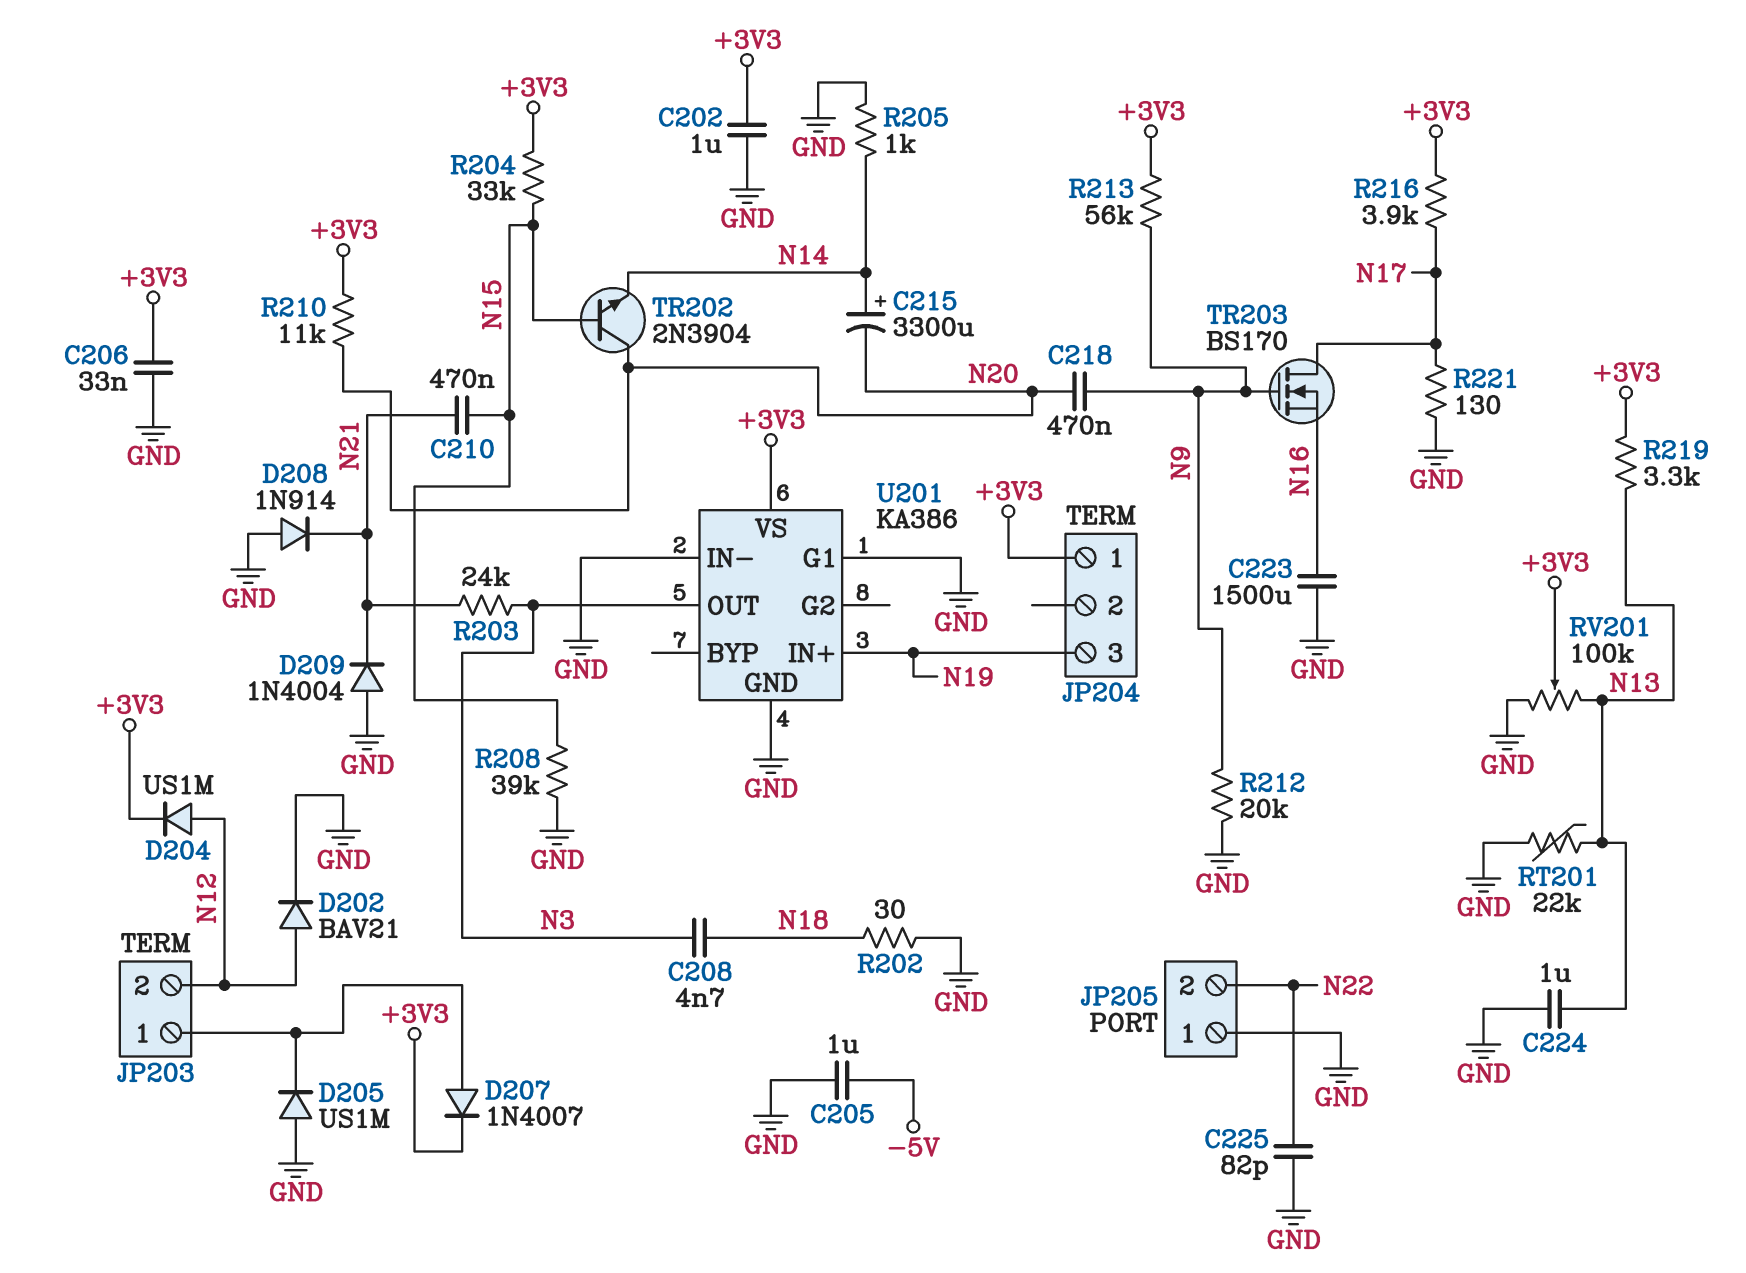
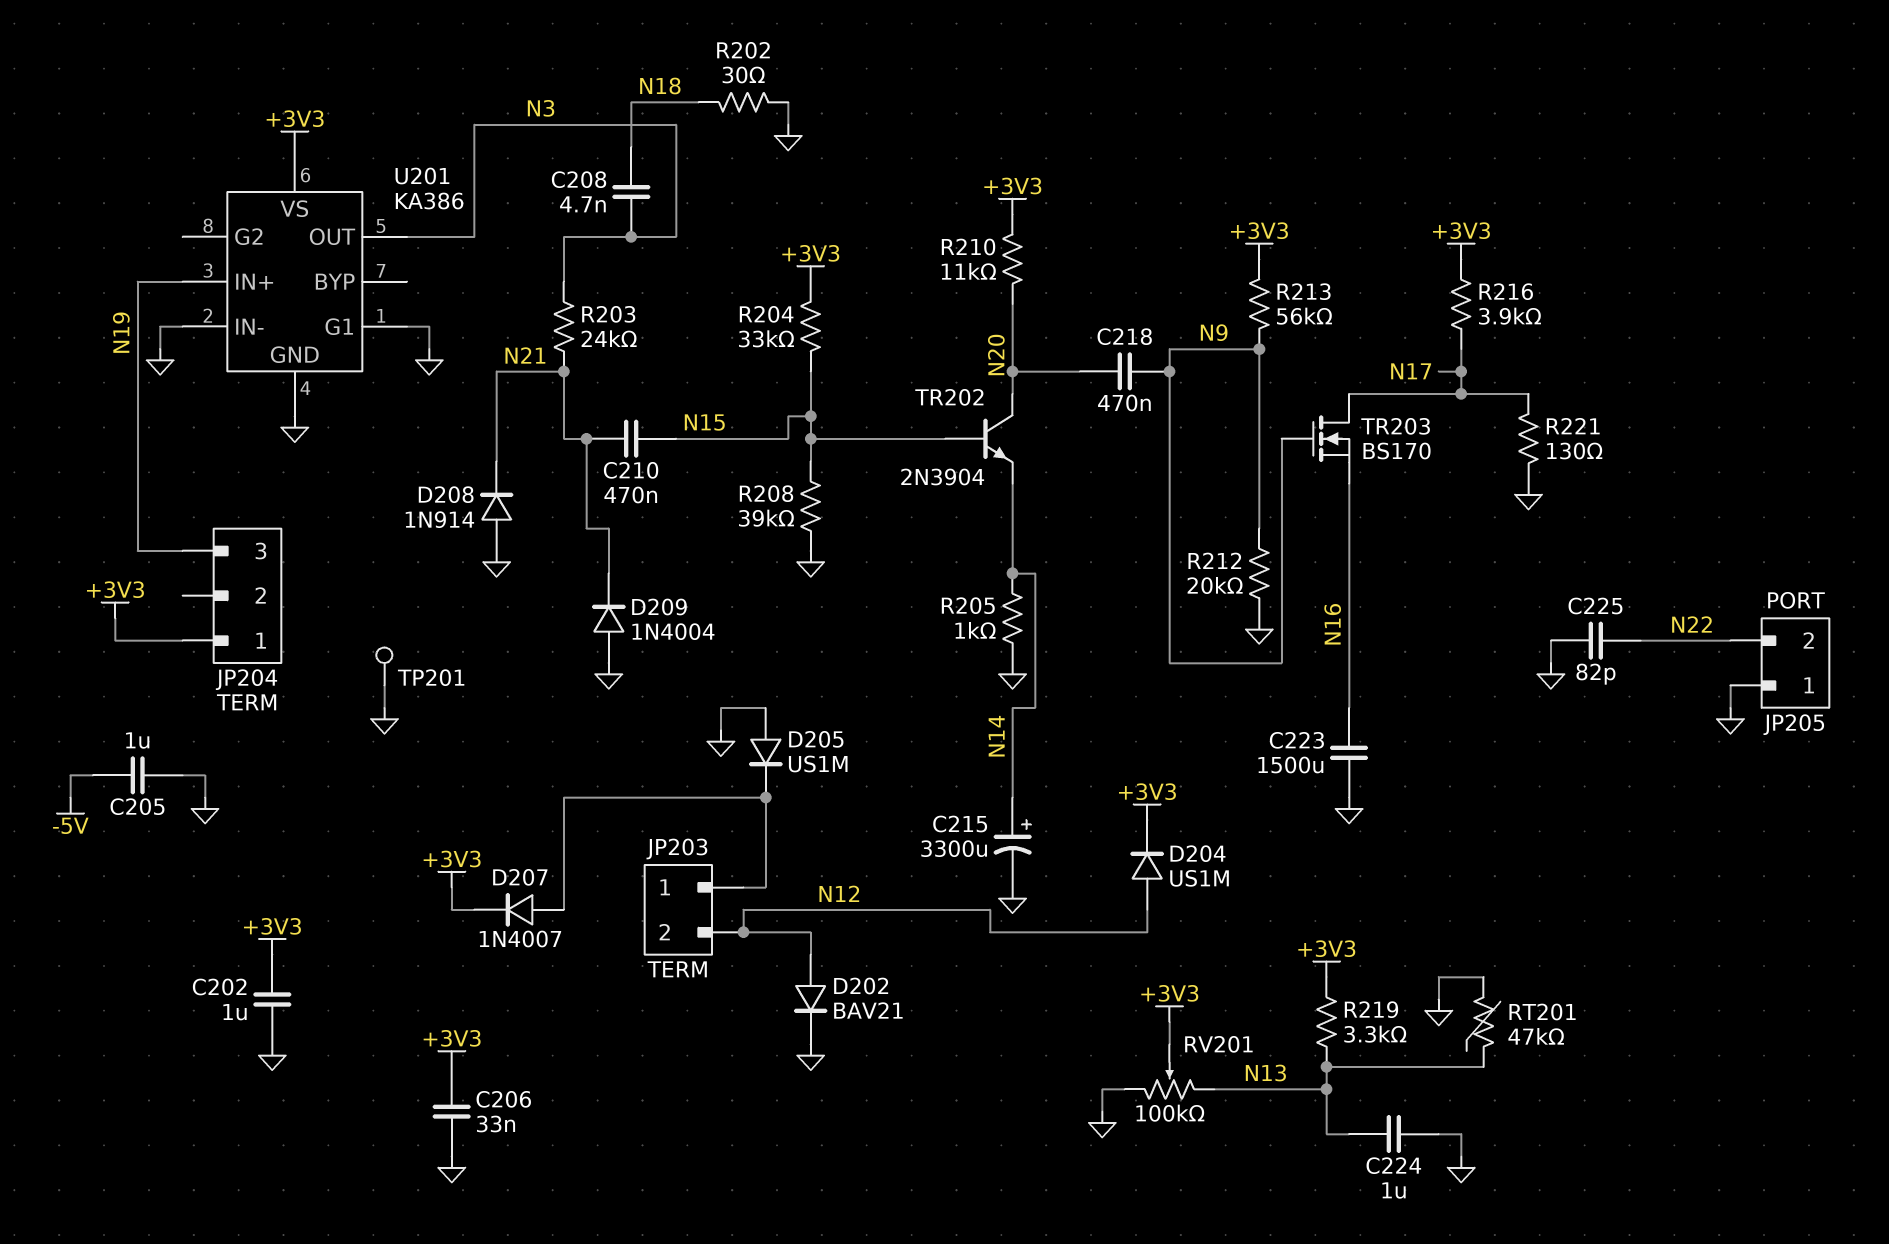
C215: 3300uF (plus N14, minus N20) -> 3300uF (plus N14, minus GND)
RT201: 22k (GND, N13) -> 47k (GND, N13)
TP201: none -> test point (GND)

